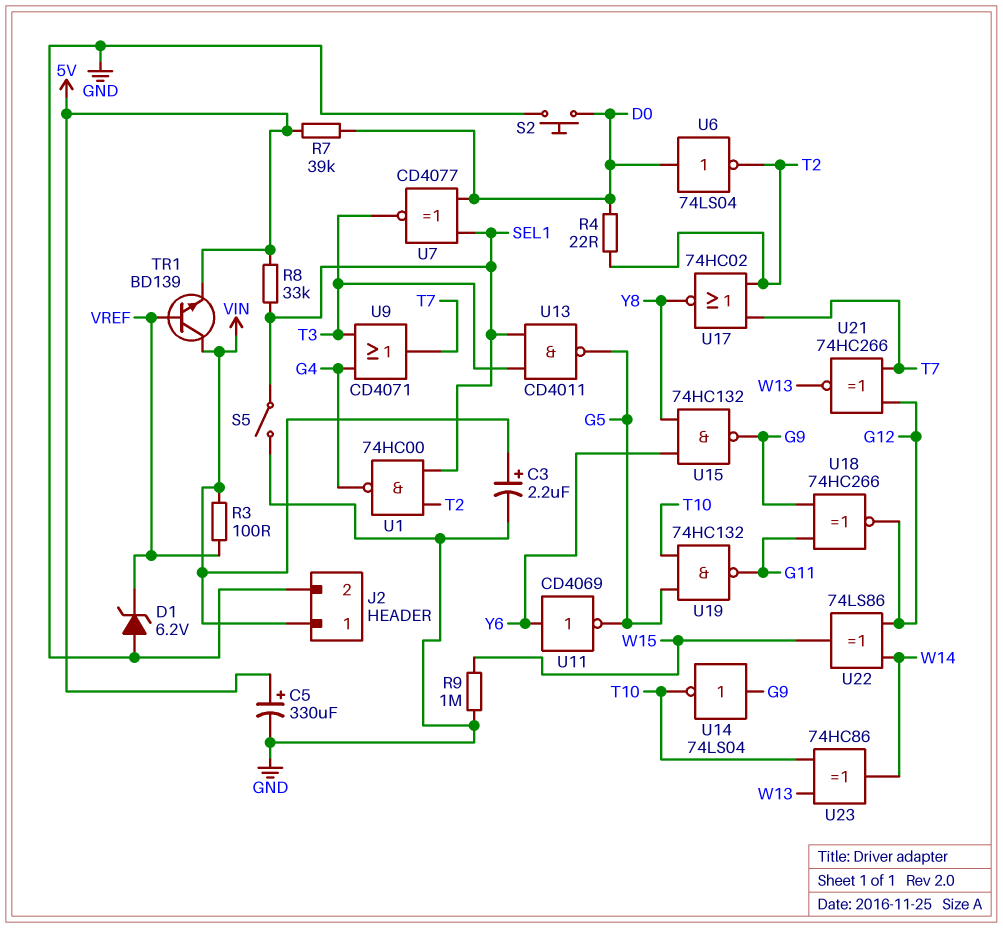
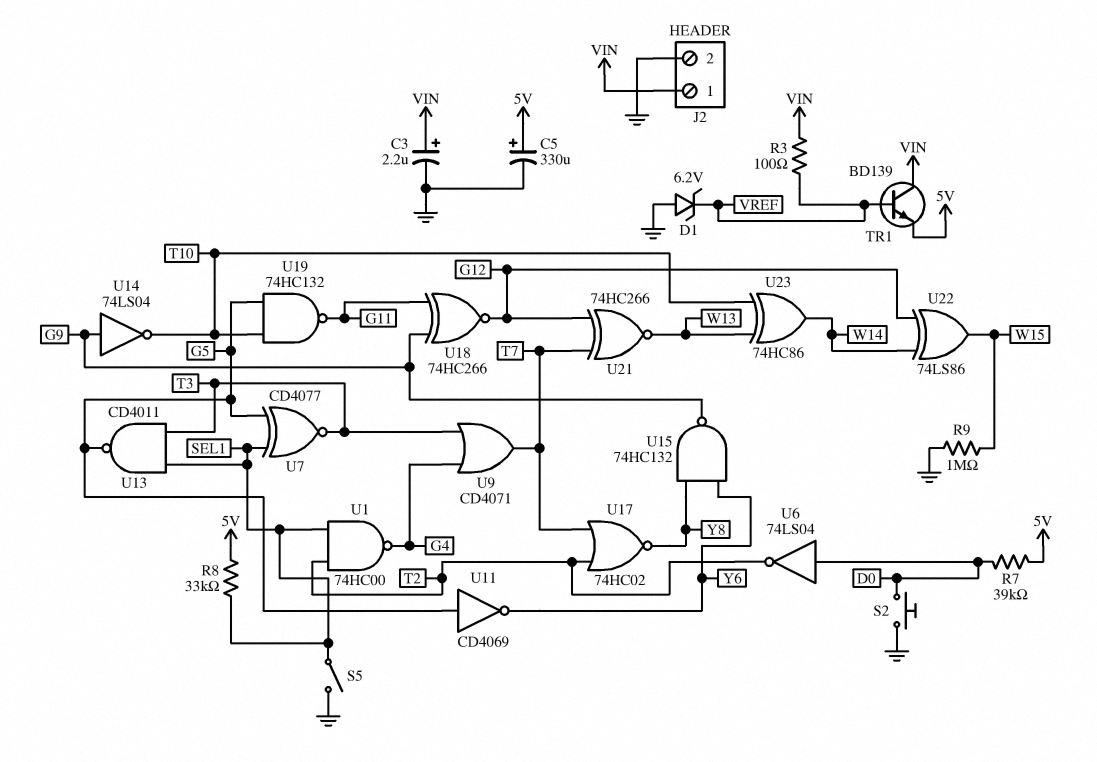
R4: 22 (D0, T2) -> none
U7: XNOR CD4077 (in D0, in SEL1, out T3) -> XNOR CD4077 (in G5, in SEL1, out T3)
U11: NOT CD4069 (in Y6, out G5) -> NOT CD4069 (in G5, out Y6)

